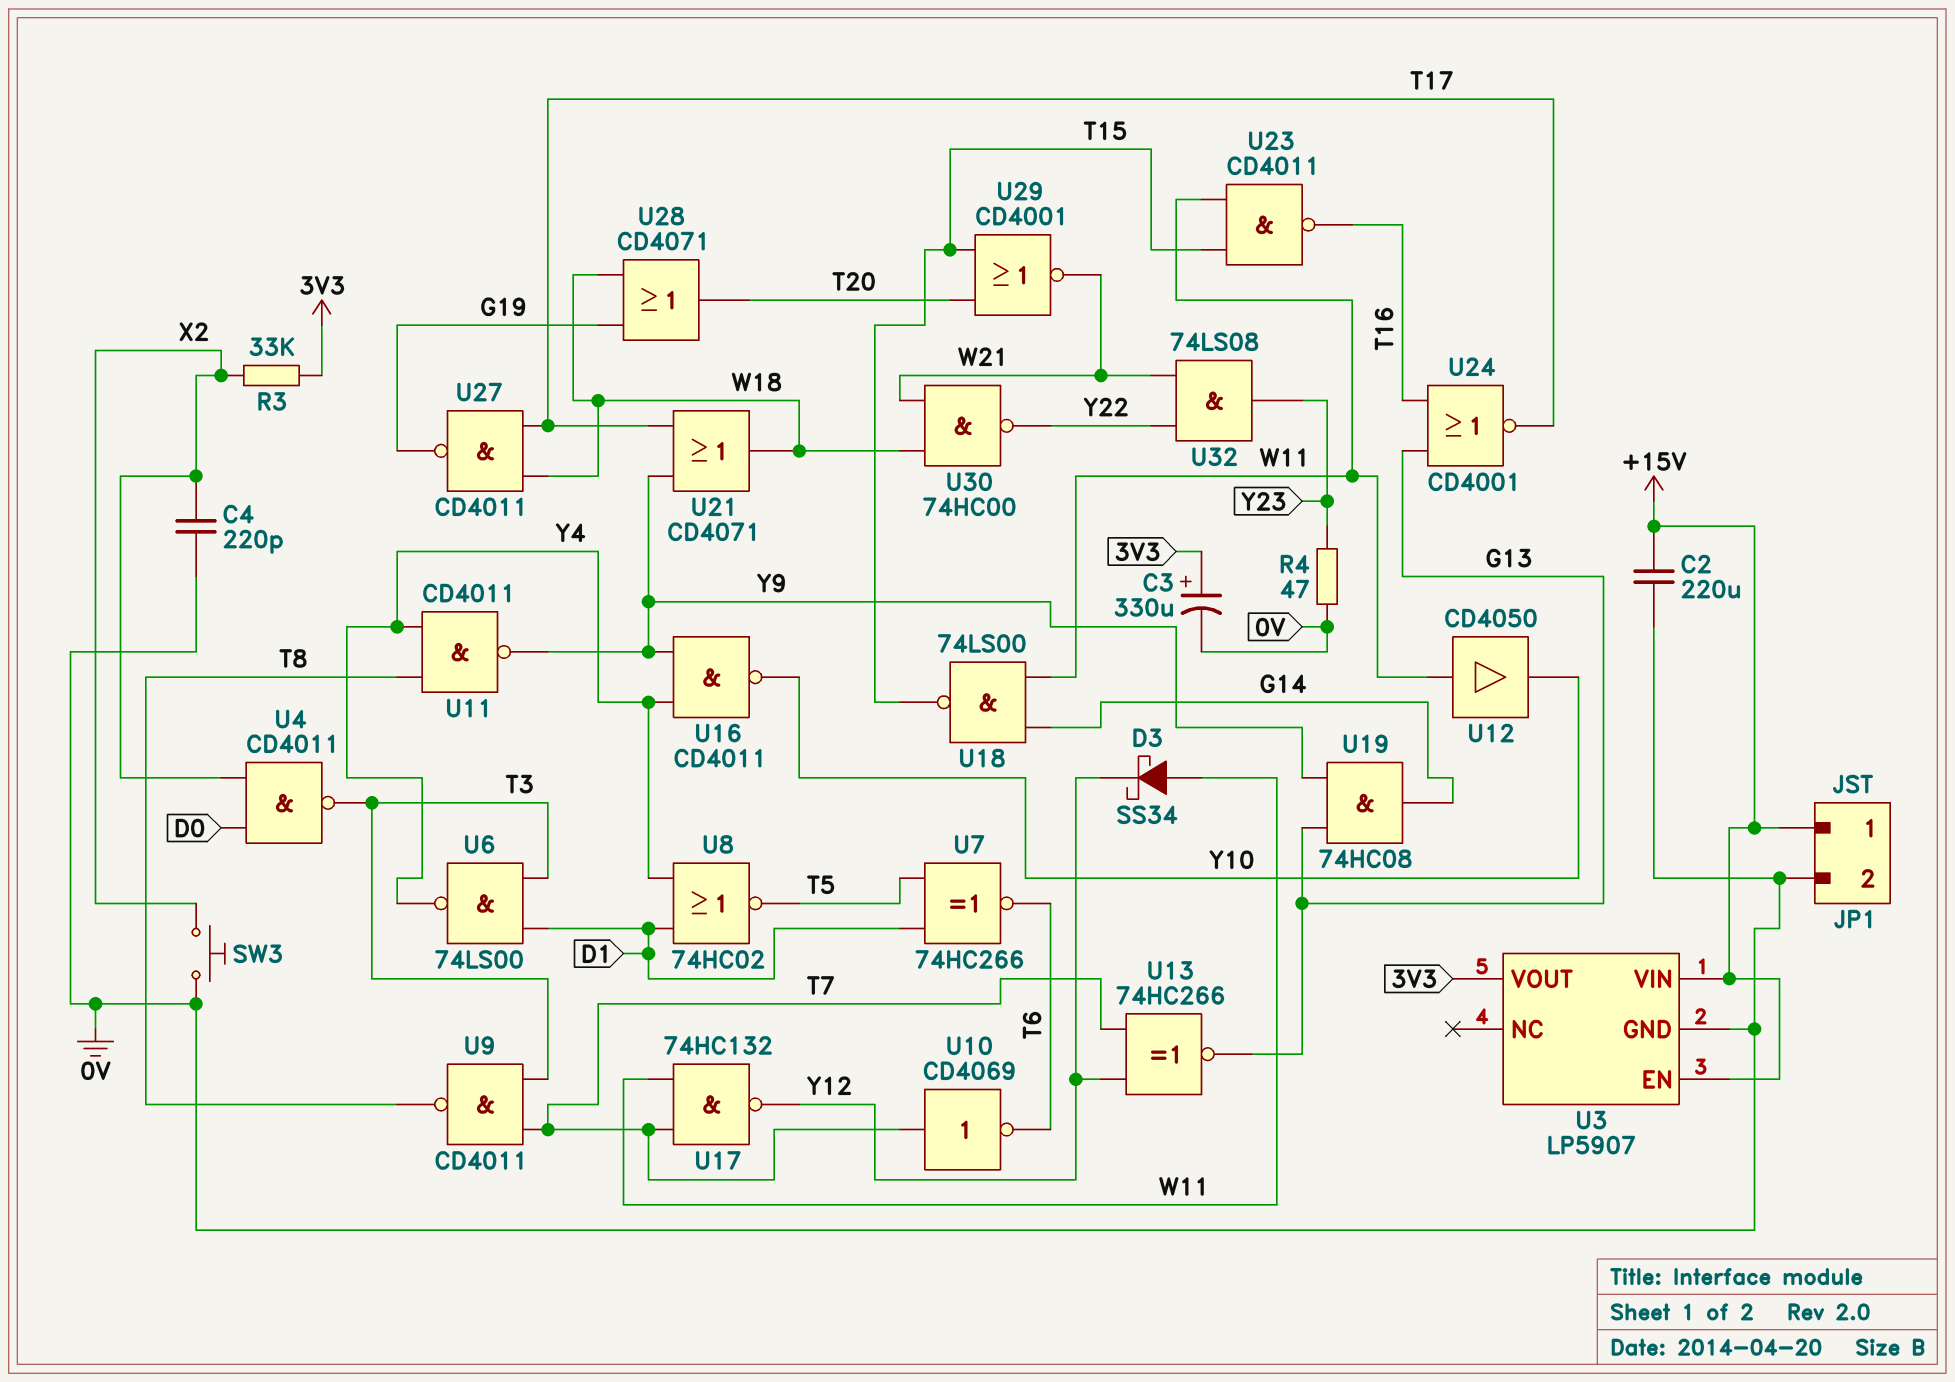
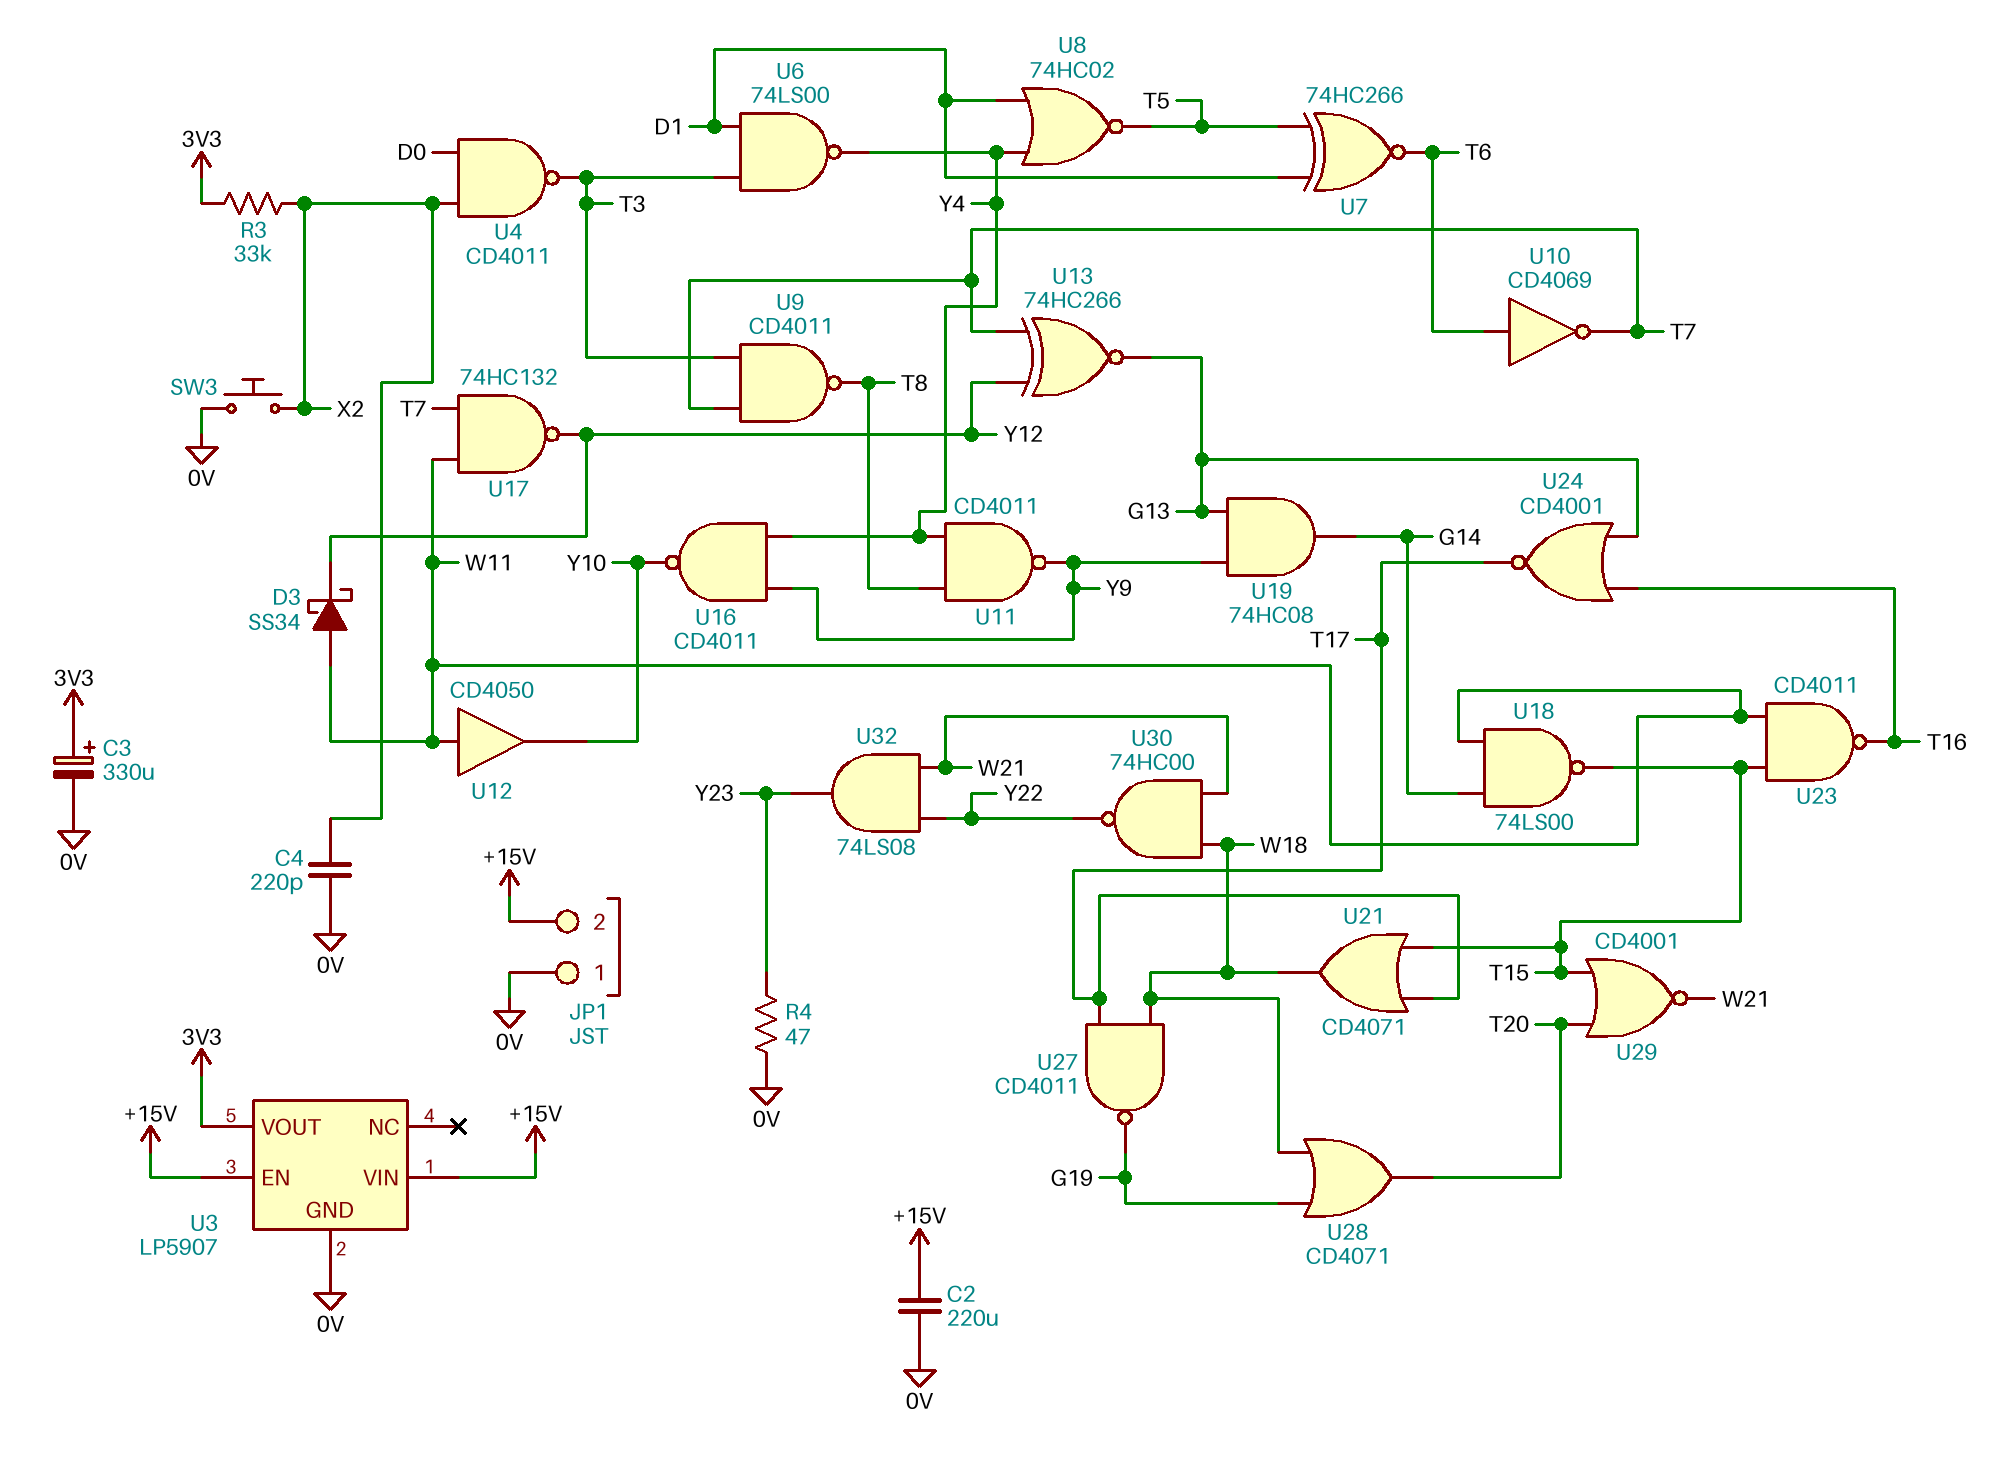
JP1 pin 1: +15V -> 0V
JP1 pin 2: 0V -> +15V
U10: NOT CD4069 (in T7, out T6) -> NOT CD4069 (in T6, out T7)
U21: OR CD4071 (in T17, in Y9, out W18) -> OR CD4071 (in T15, in T17, out W18)

